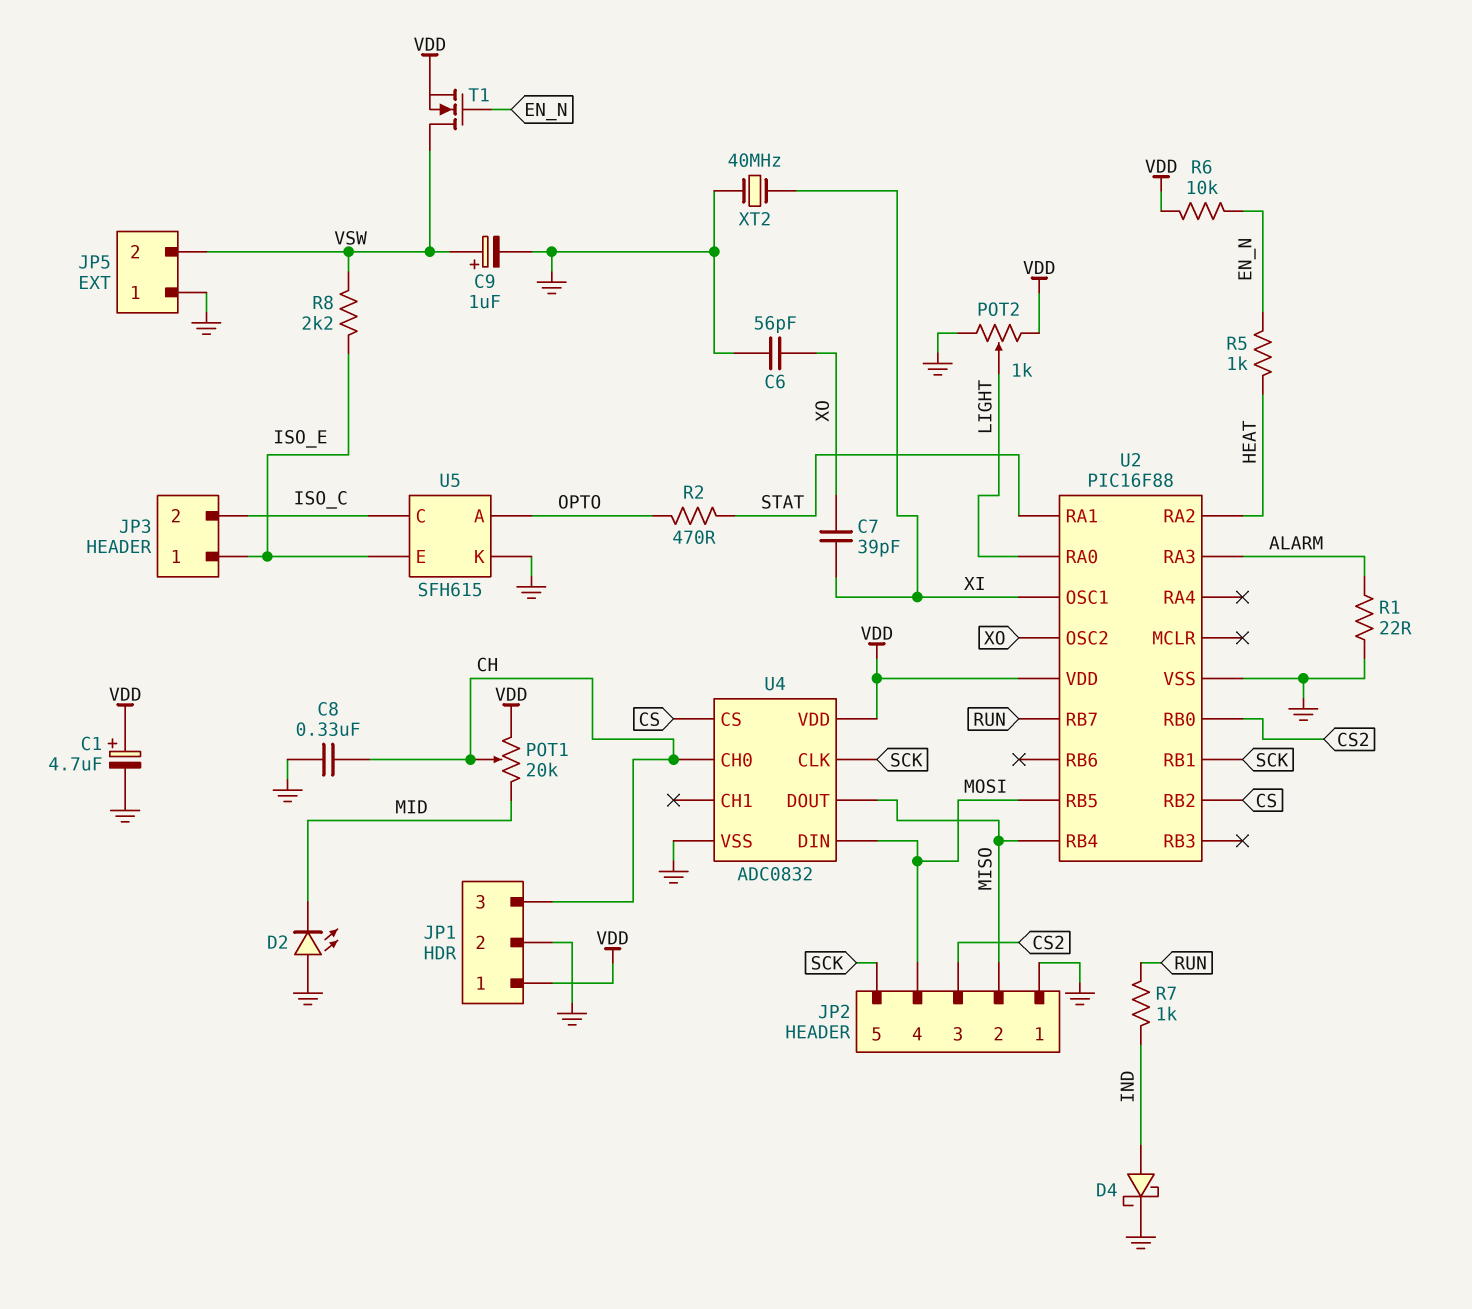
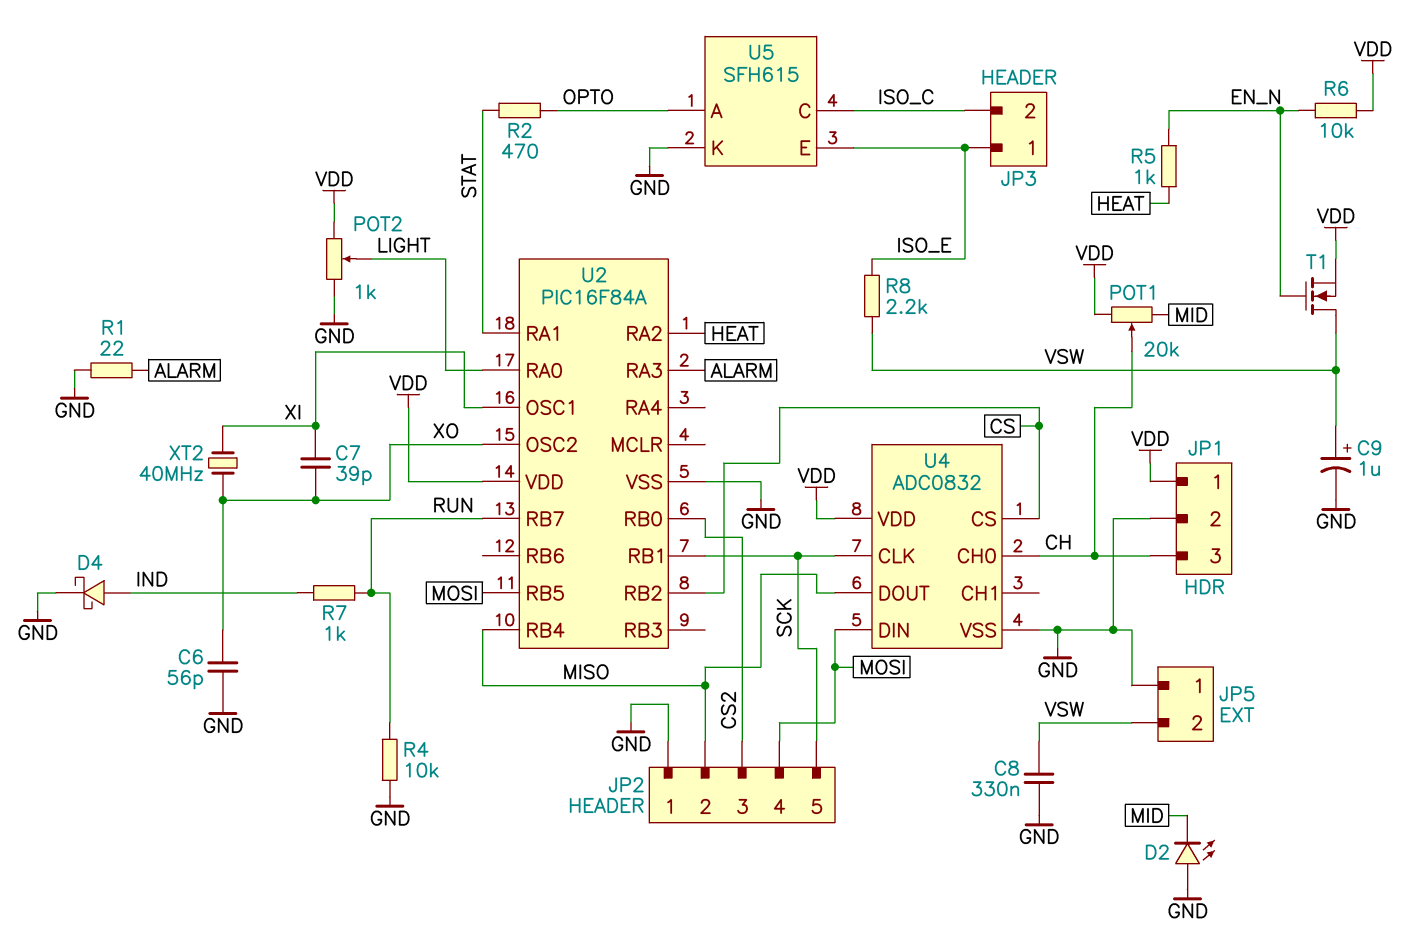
C1: 4.7uF (plus VDD, minus GND) -> none
C8: 330nF (CH, GND) -> 330nF (GND, VSW)
R4: none -> 10k (GND, RUN)
U2: PIC16F88 -> PIC16F84A
XT2: 40MHz (GND, XI) -> 40MHz (XI, XO)

